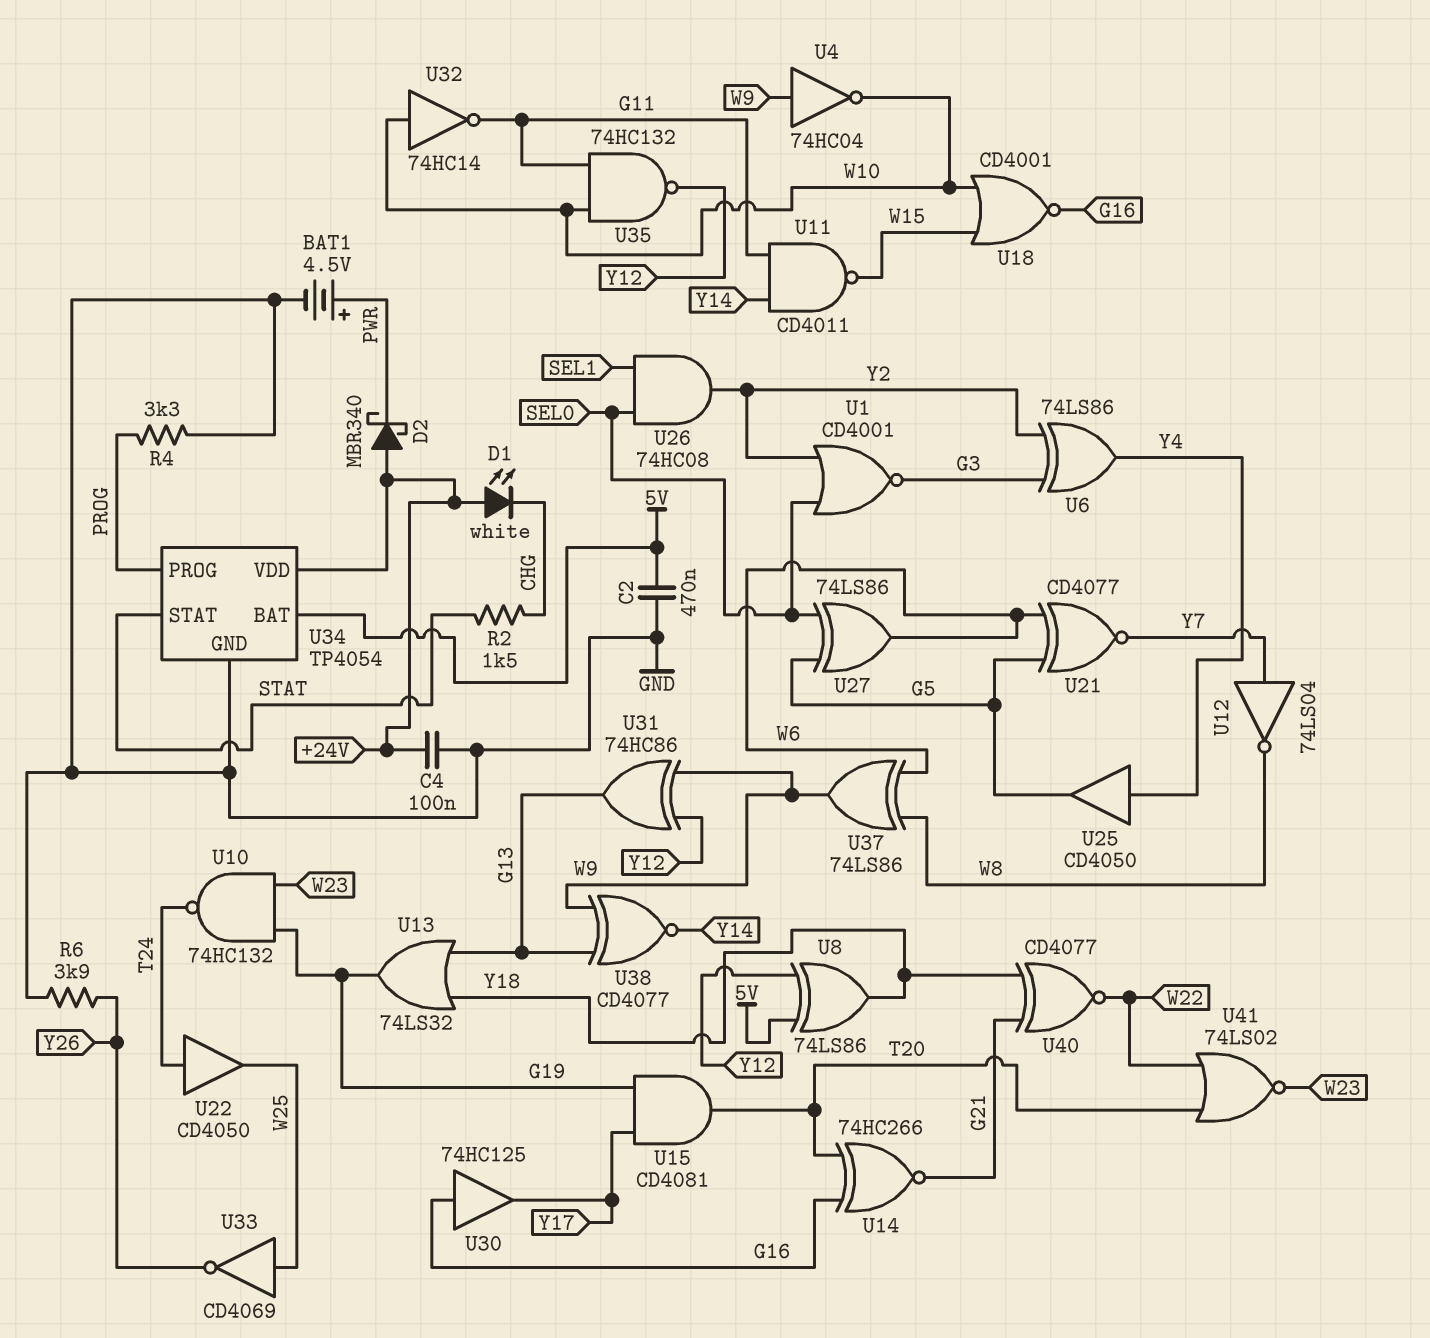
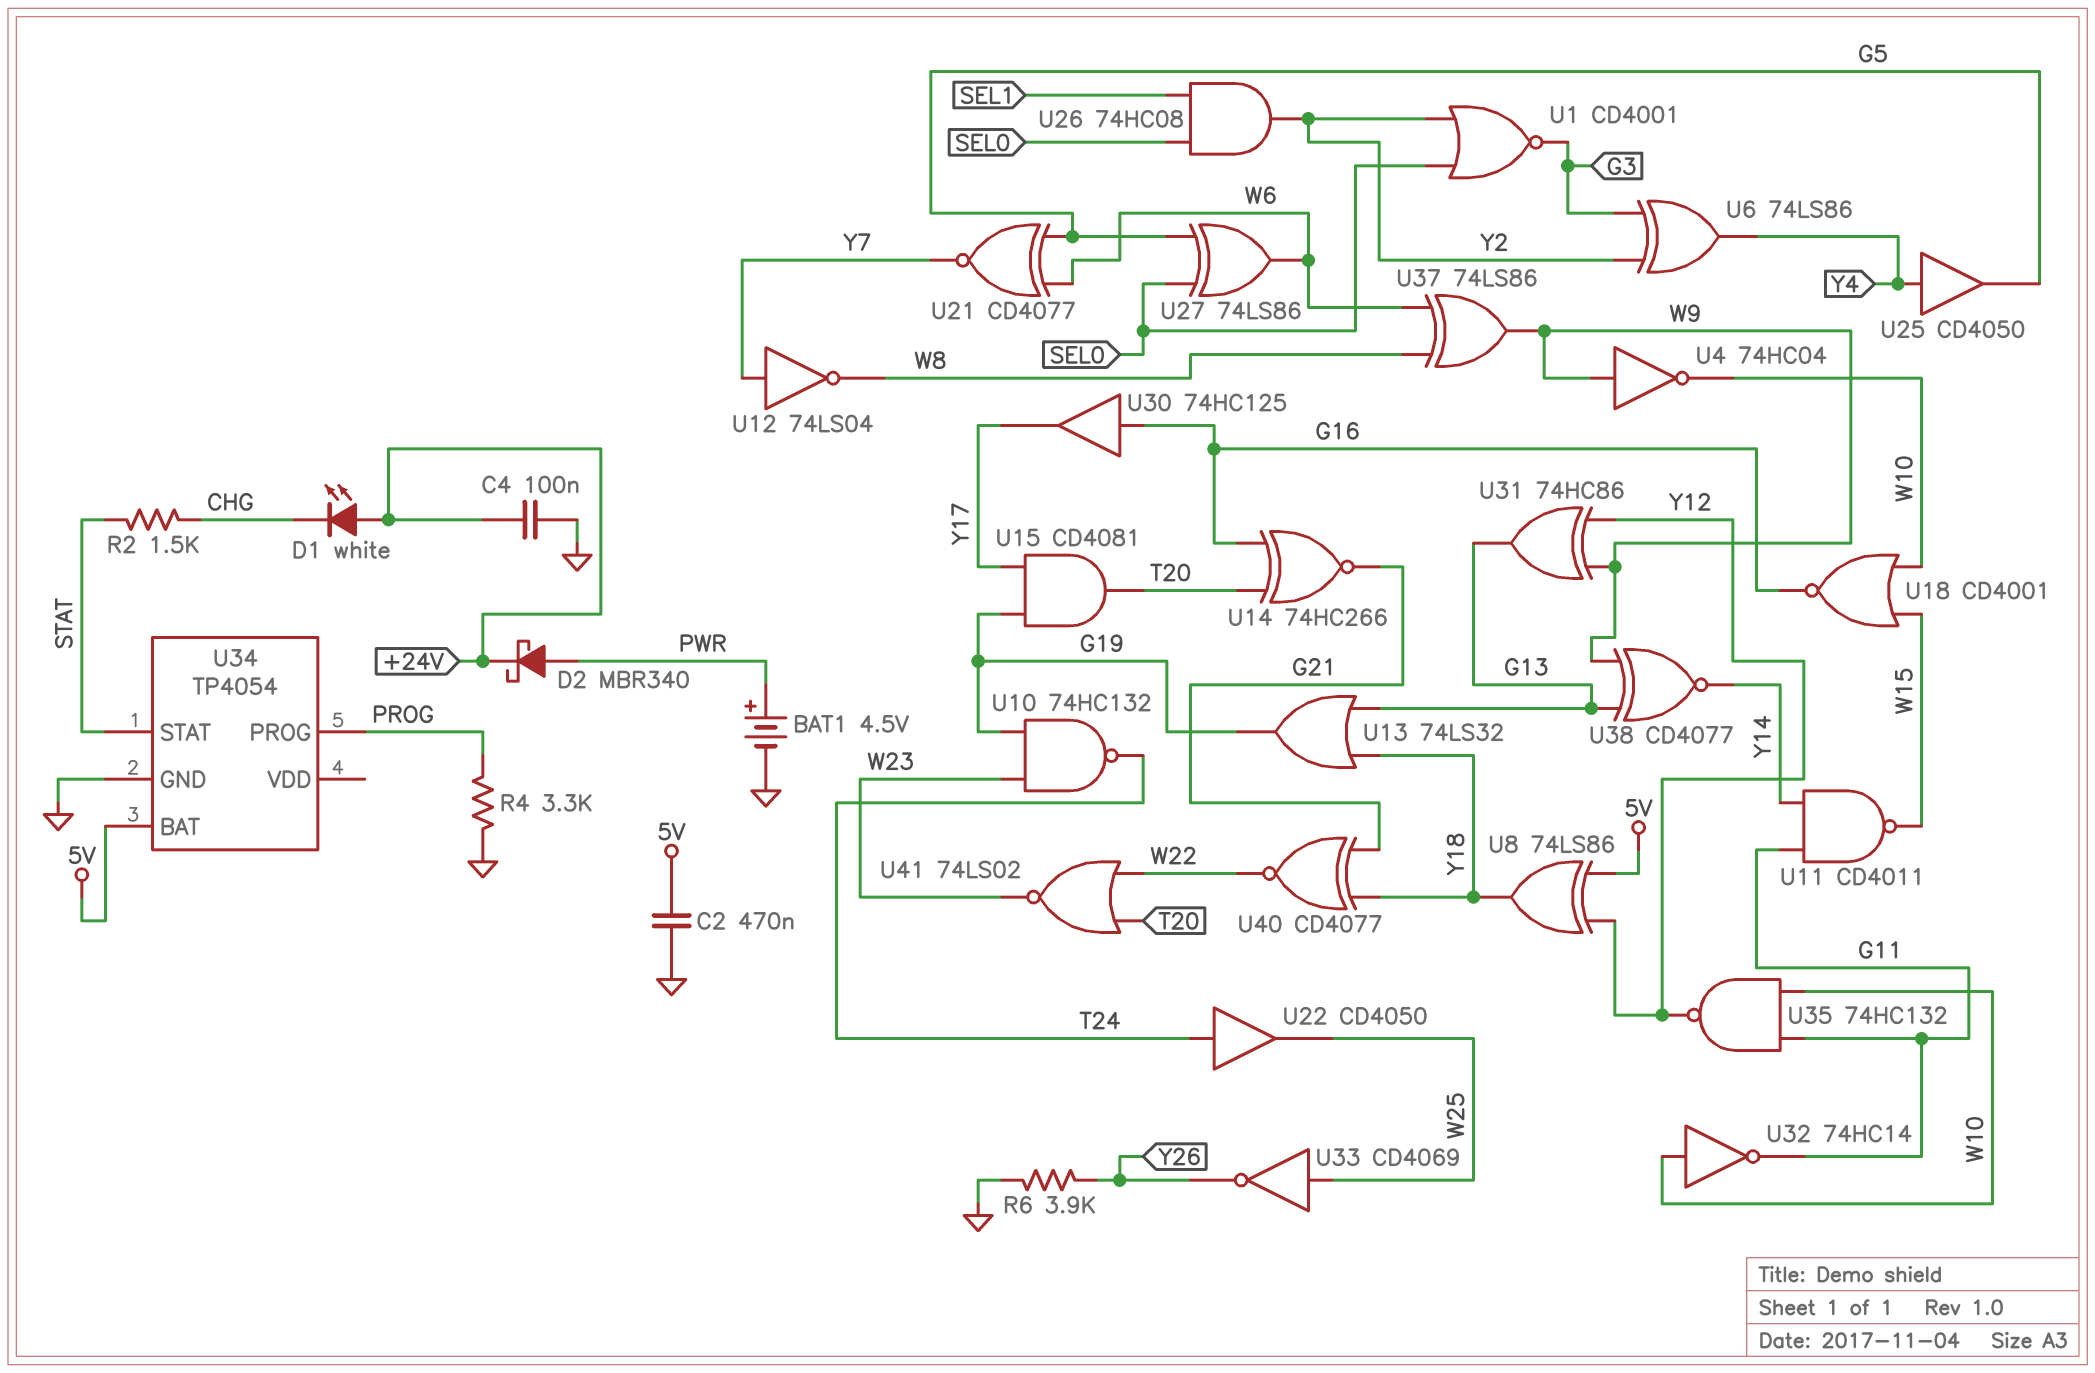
D2: schottky MBR340 (A +24V, K PWR) -> schottky MBR340 (A PWR, K +24V)
U34 pin VDD: +24V -> none

